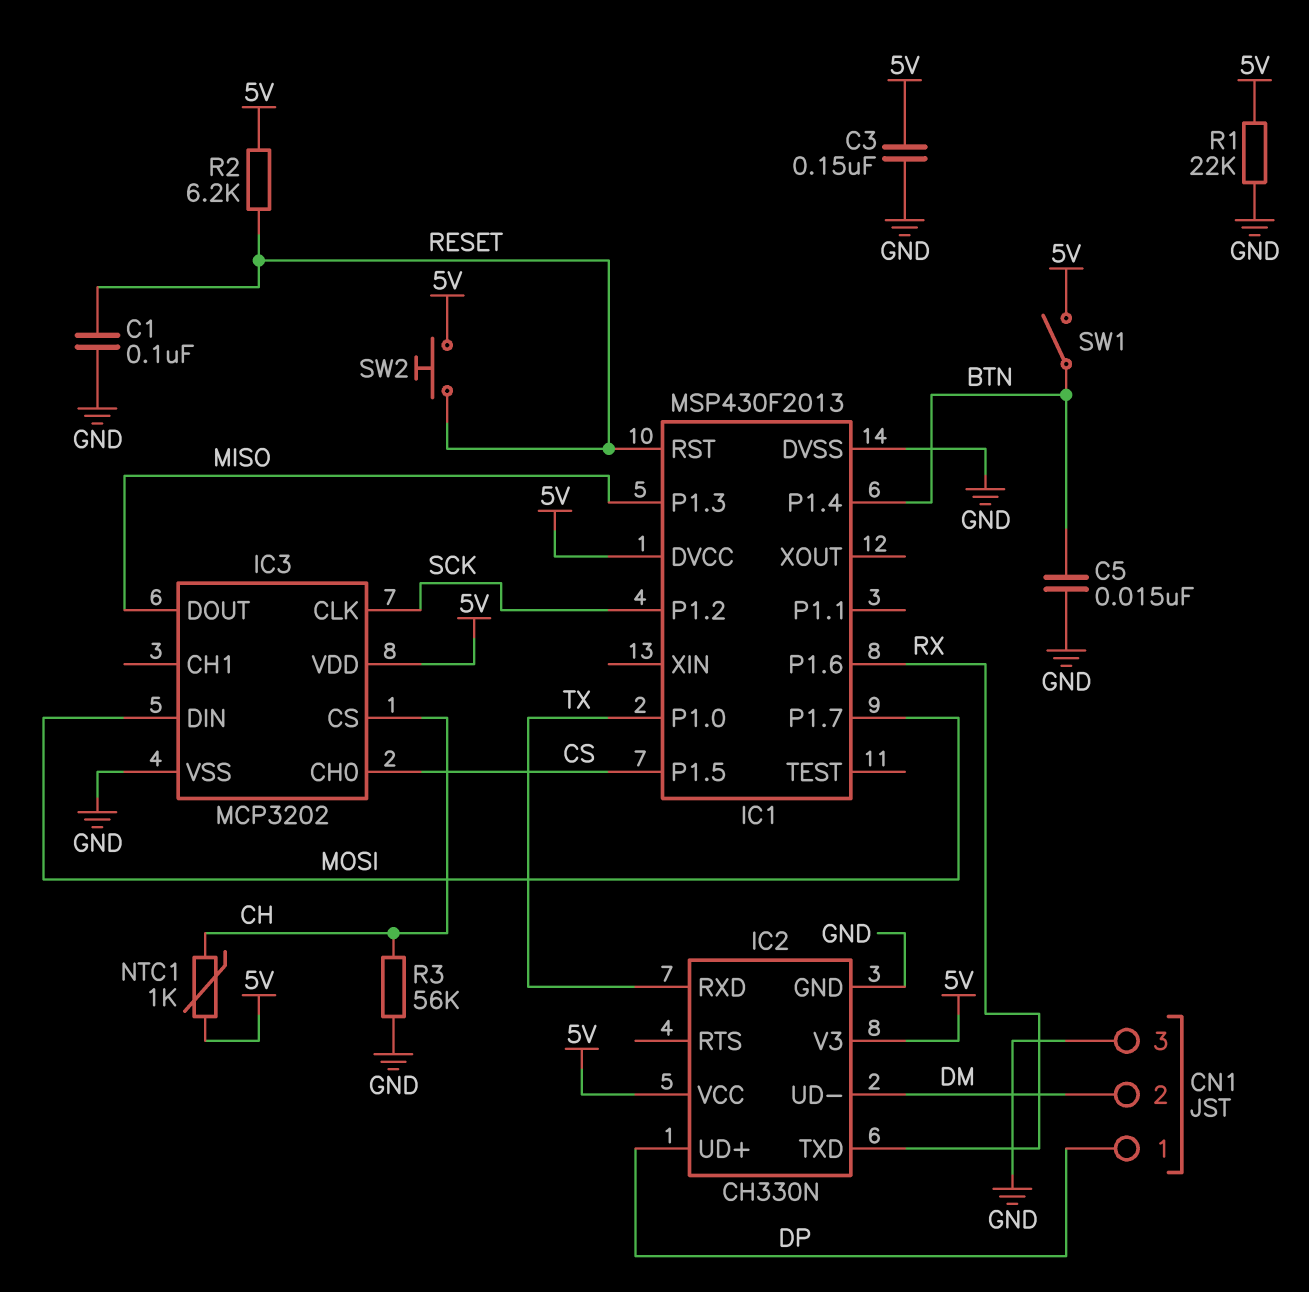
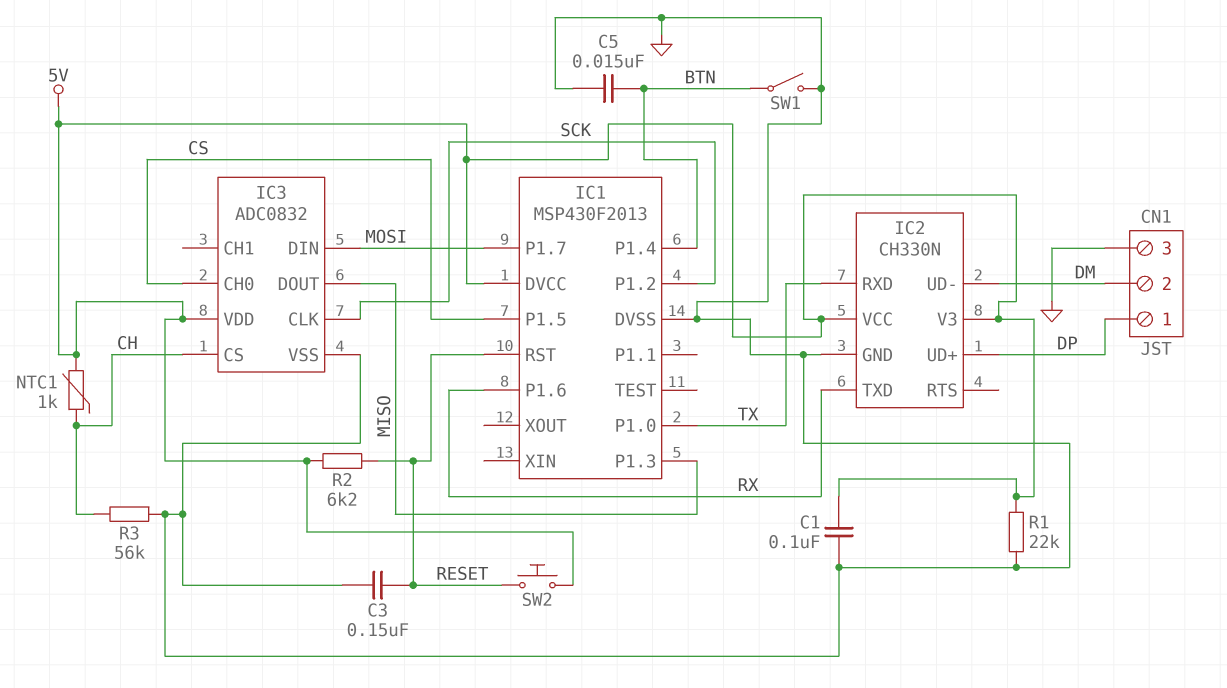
C1: 100nF (GND, RESET) -> 100nF (5V, GND)
C3: 150nF (5V, GND) -> 150nF (GND, RESET)
IC3: MCP3202 -> ADC0832
SW1: switch (5V, BTN) -> switch (BTN, GND)

